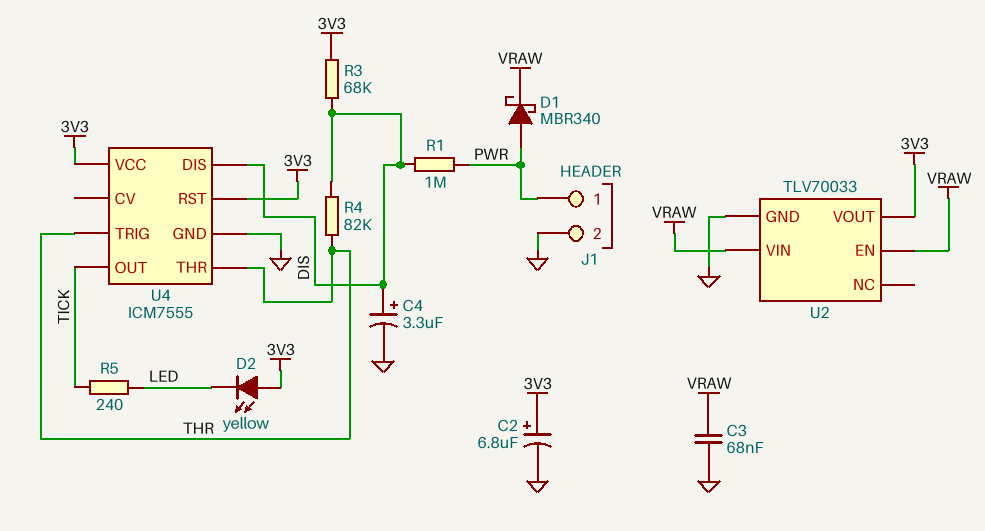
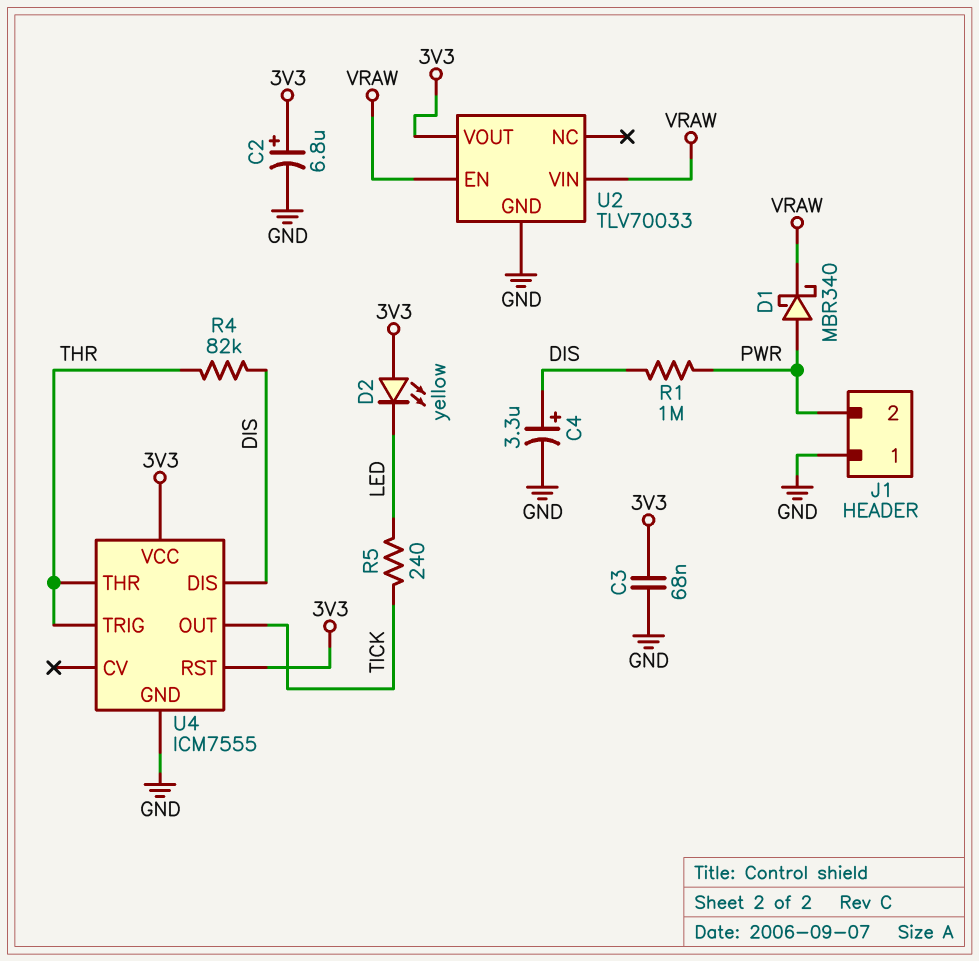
C3: 68nF (GND, VRAW) -> 68nF (3V3, GND)
J1 pin 1: PWR -> GND
J1 pin 2: GND -> PWR
R3: 68k (3V3, DIS) -> none

